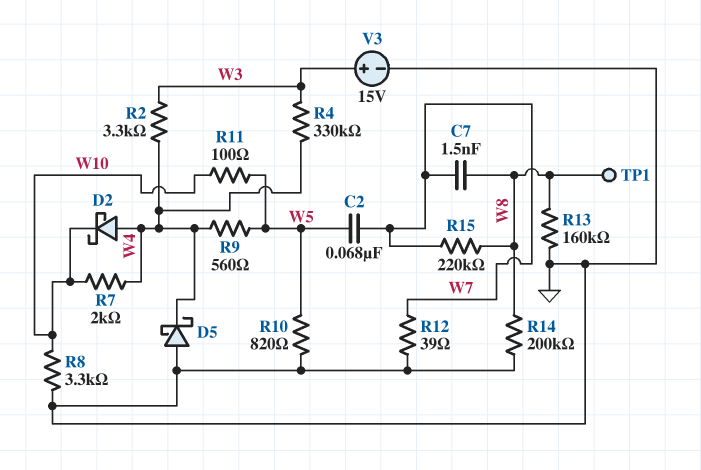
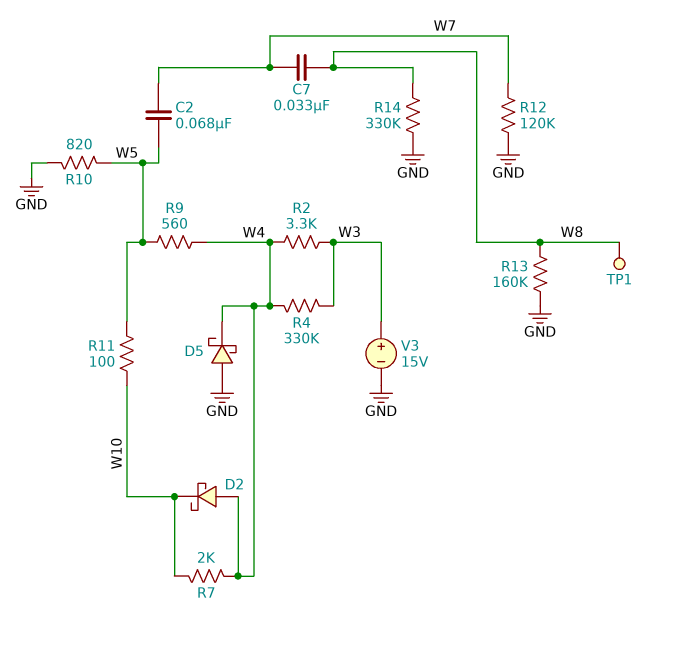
C7: 1.5nF (W7, W8) -> 33nF (W7, W8)
R8: 3.3k (GND, W10) -> none
R12: 39 (GND, W7) -> 120k (GND, W7)
R14: 200k (GND, W8) -> 330k (GND, W8)
R15: 220k (W7, W8) -> none

